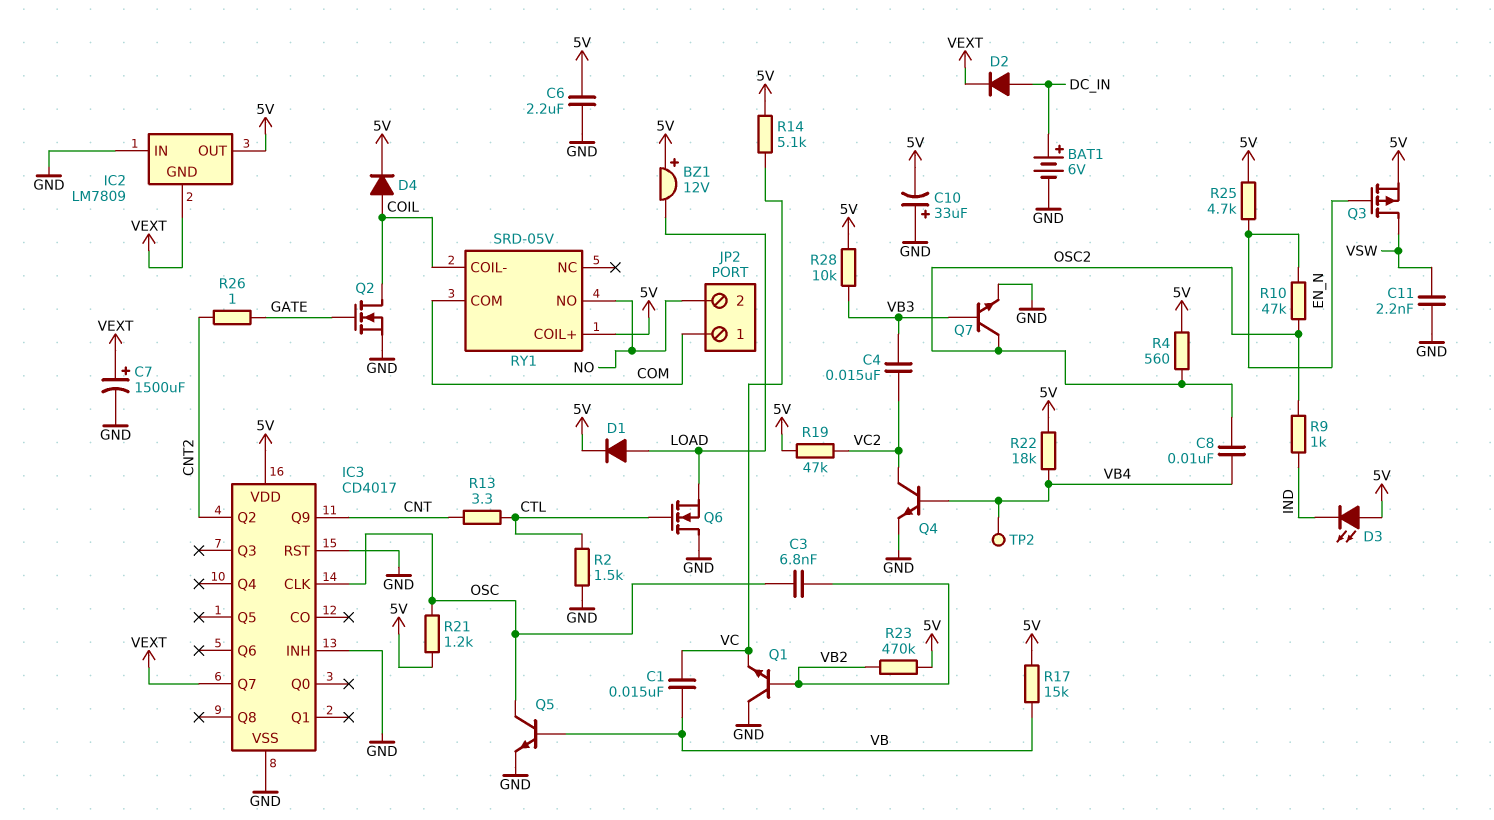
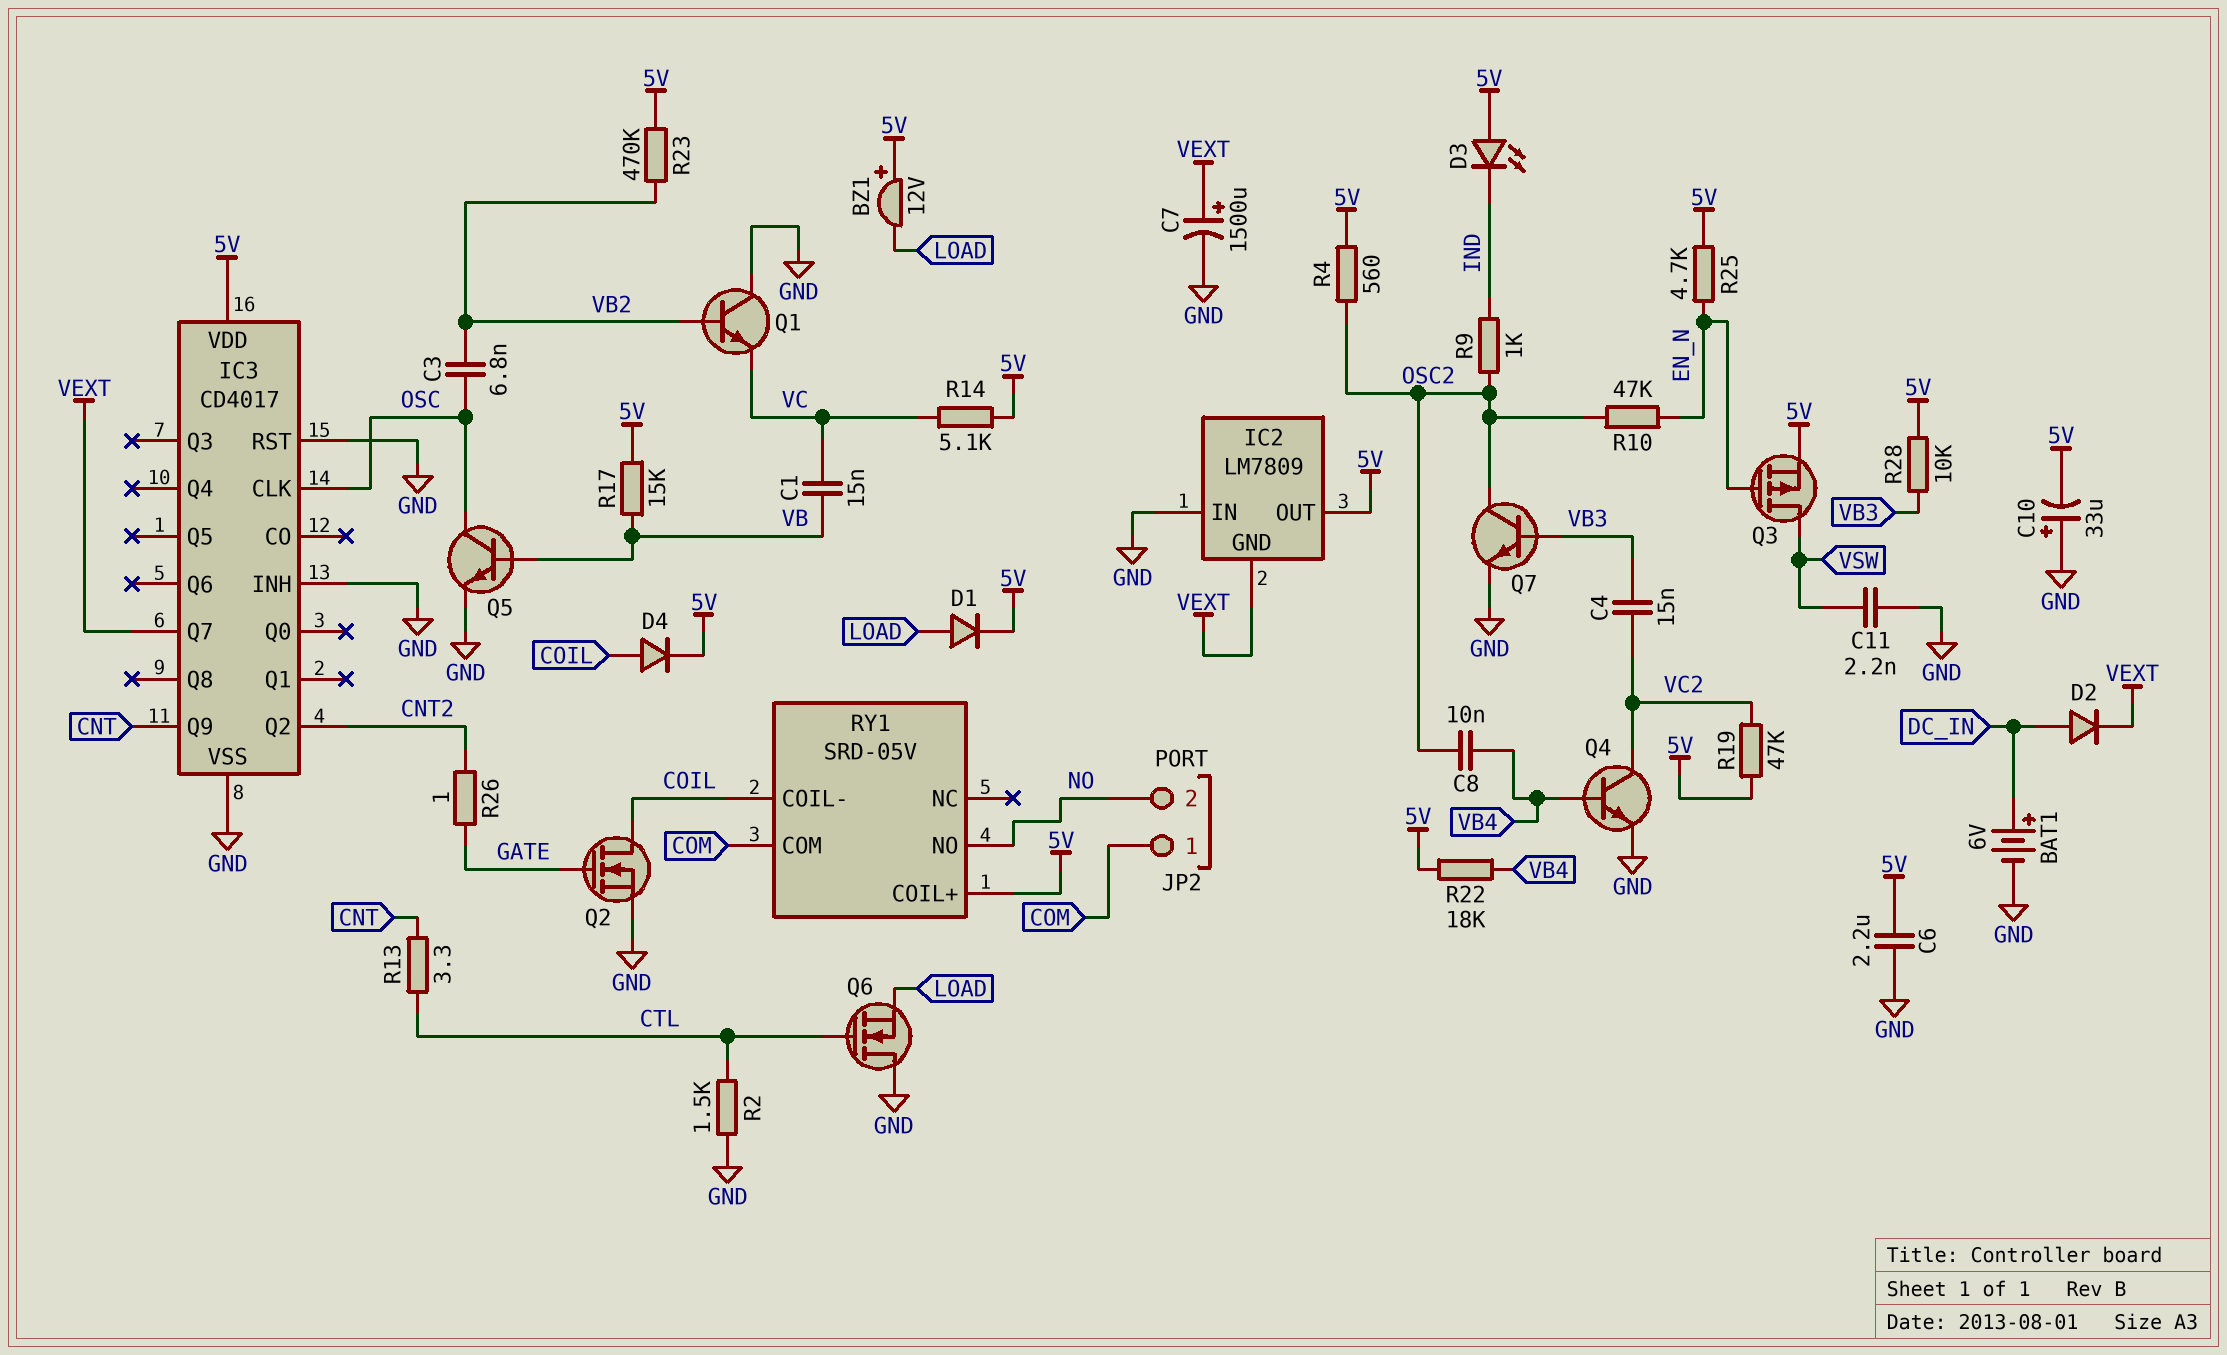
R21: 1.2k (5V, OSC) -> none
TP2: test point (VB4) -> none

